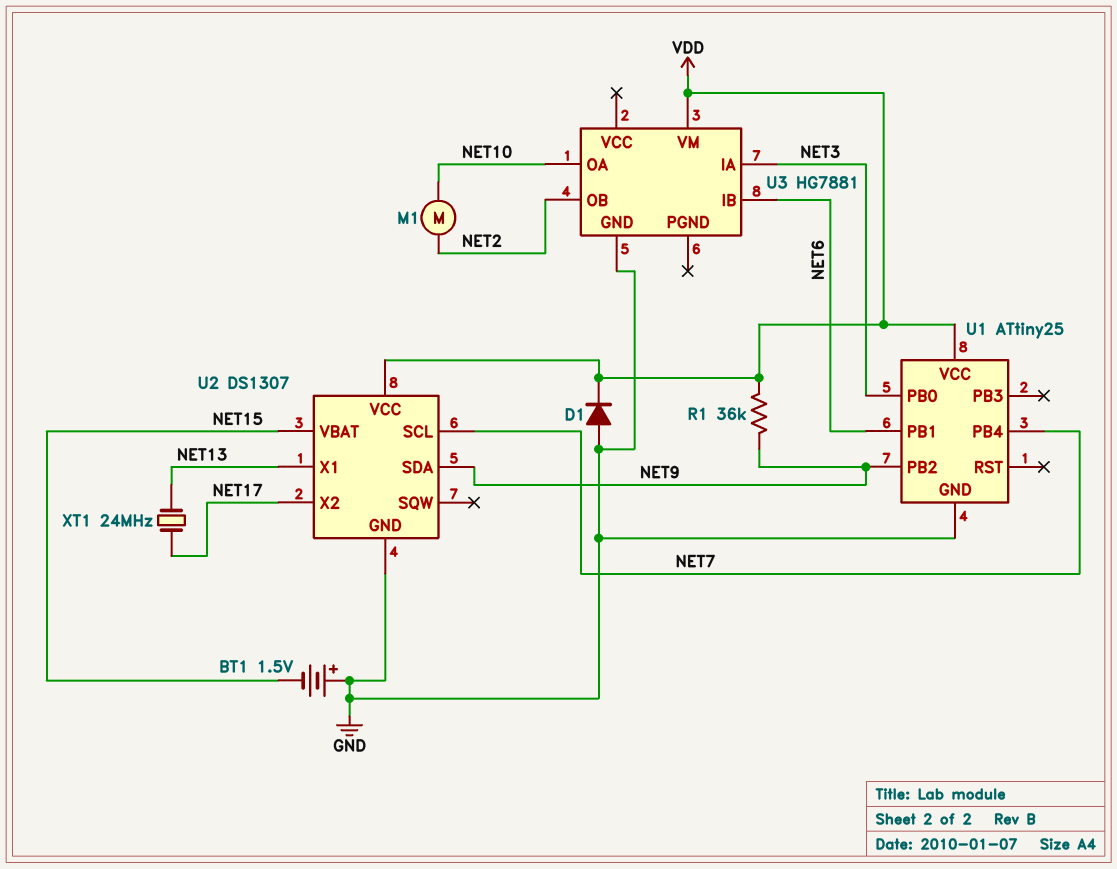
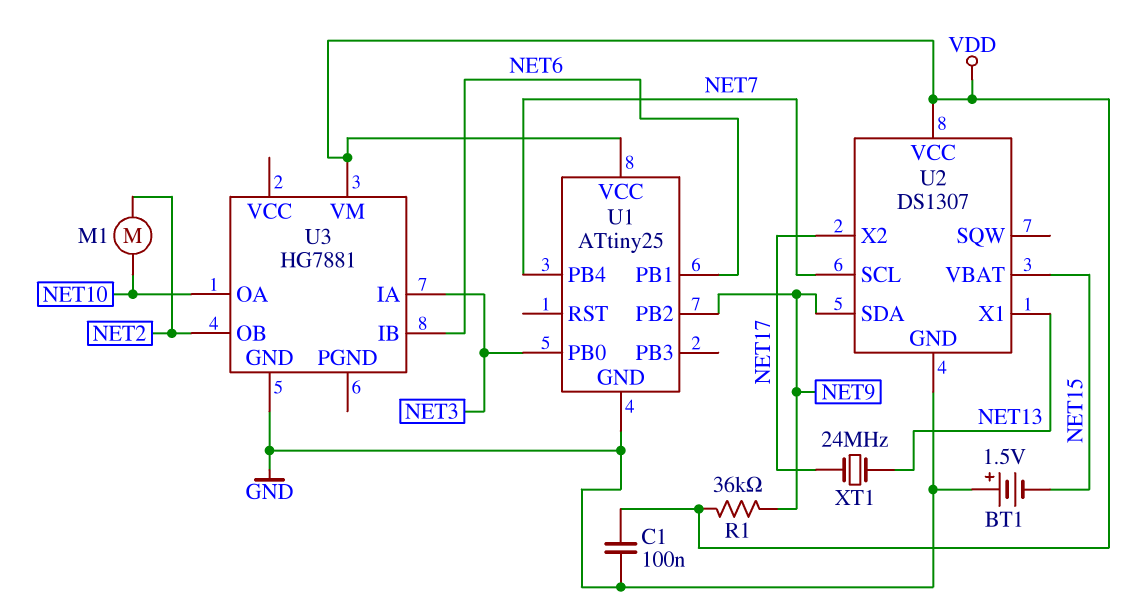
C1: none -> 100nF (GND, VDD)
D1: diode (A GND, K VDD) -> none

